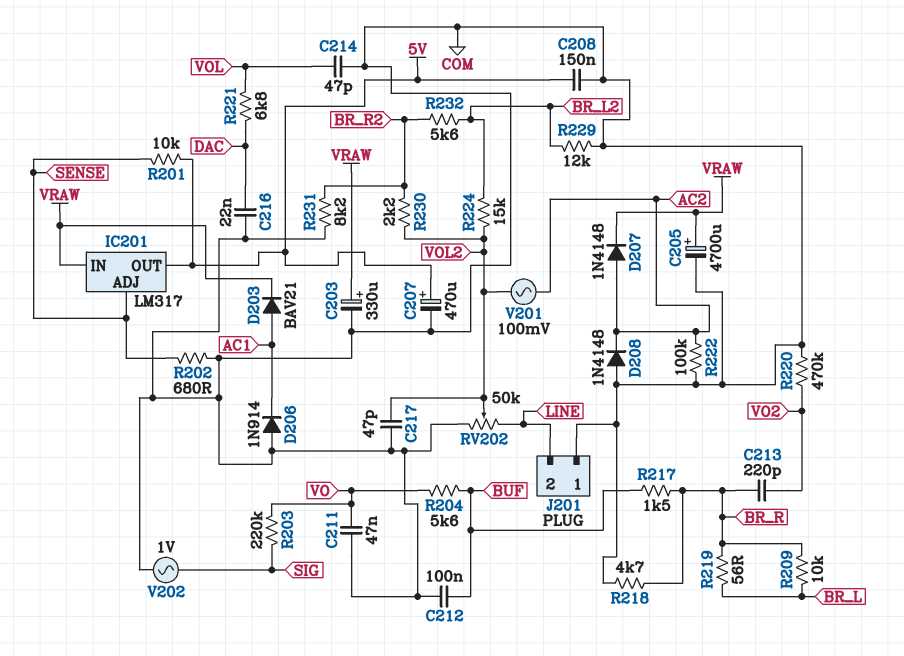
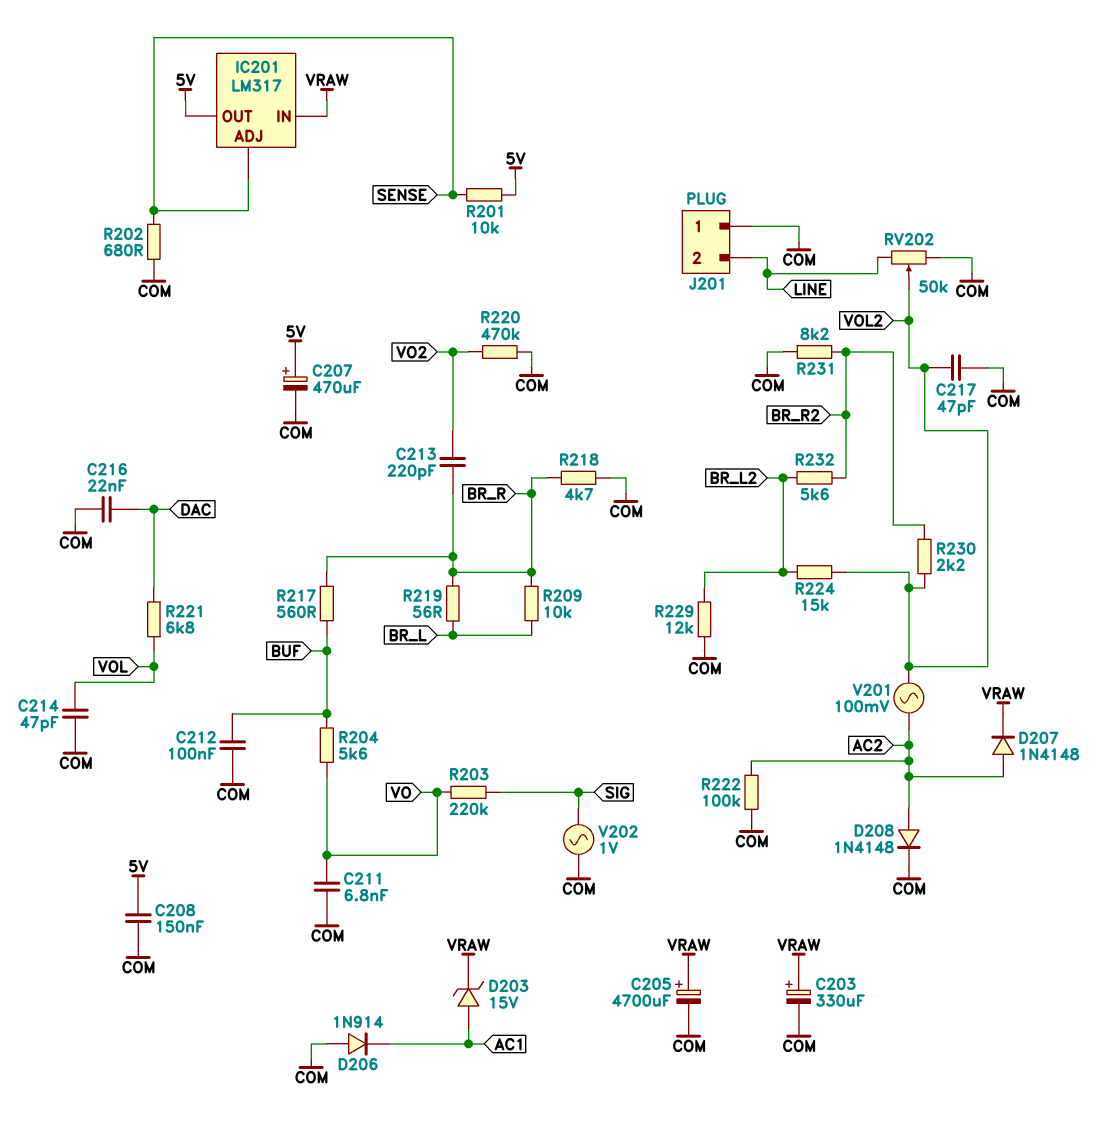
C211: 47nF (COM, VO) -> 6.8nF (COM, VO)
D203: diode BAV21 (A AC1, K VRAW) -> zener 15V (A AC1, K VRAW)
D208: diode 1N4148 (A COM, K AC2) -> diode 1N4148 (A AC2, K COM)
R217: 1.5k (BR_R, BUF) -> 560 (BR_R, BUF)

